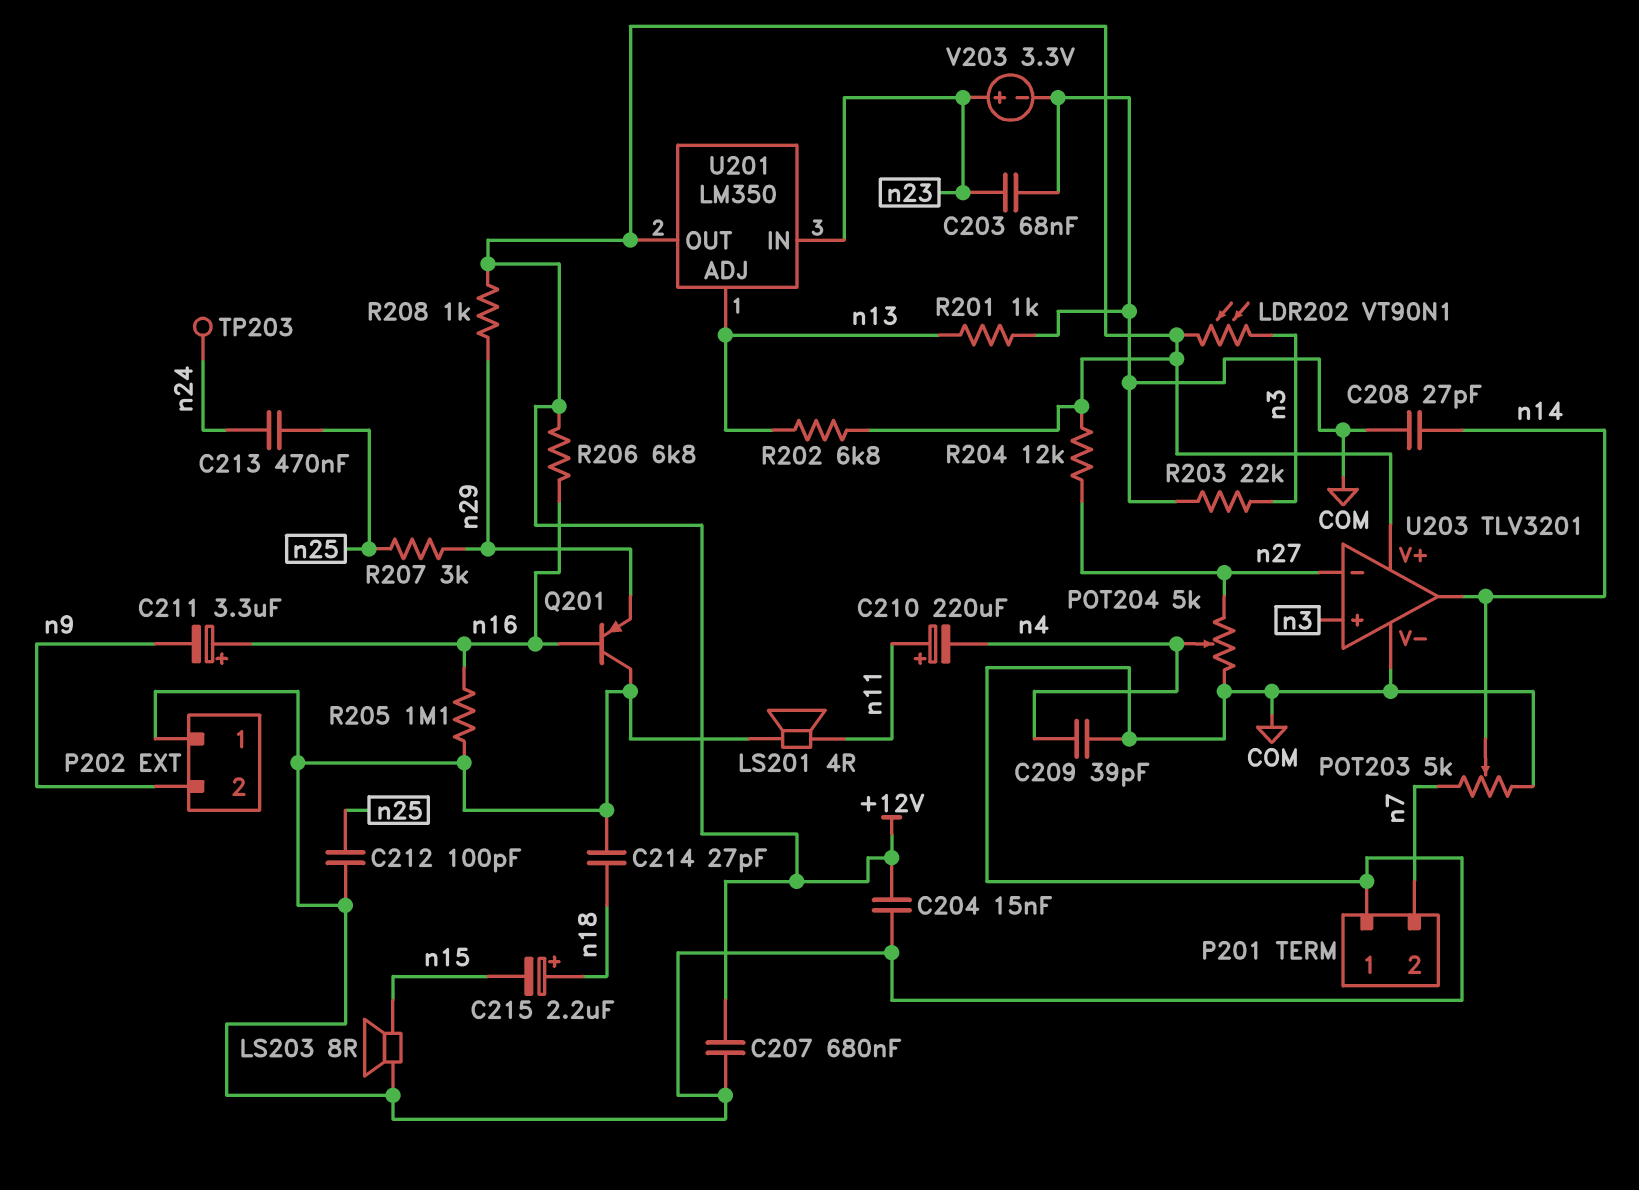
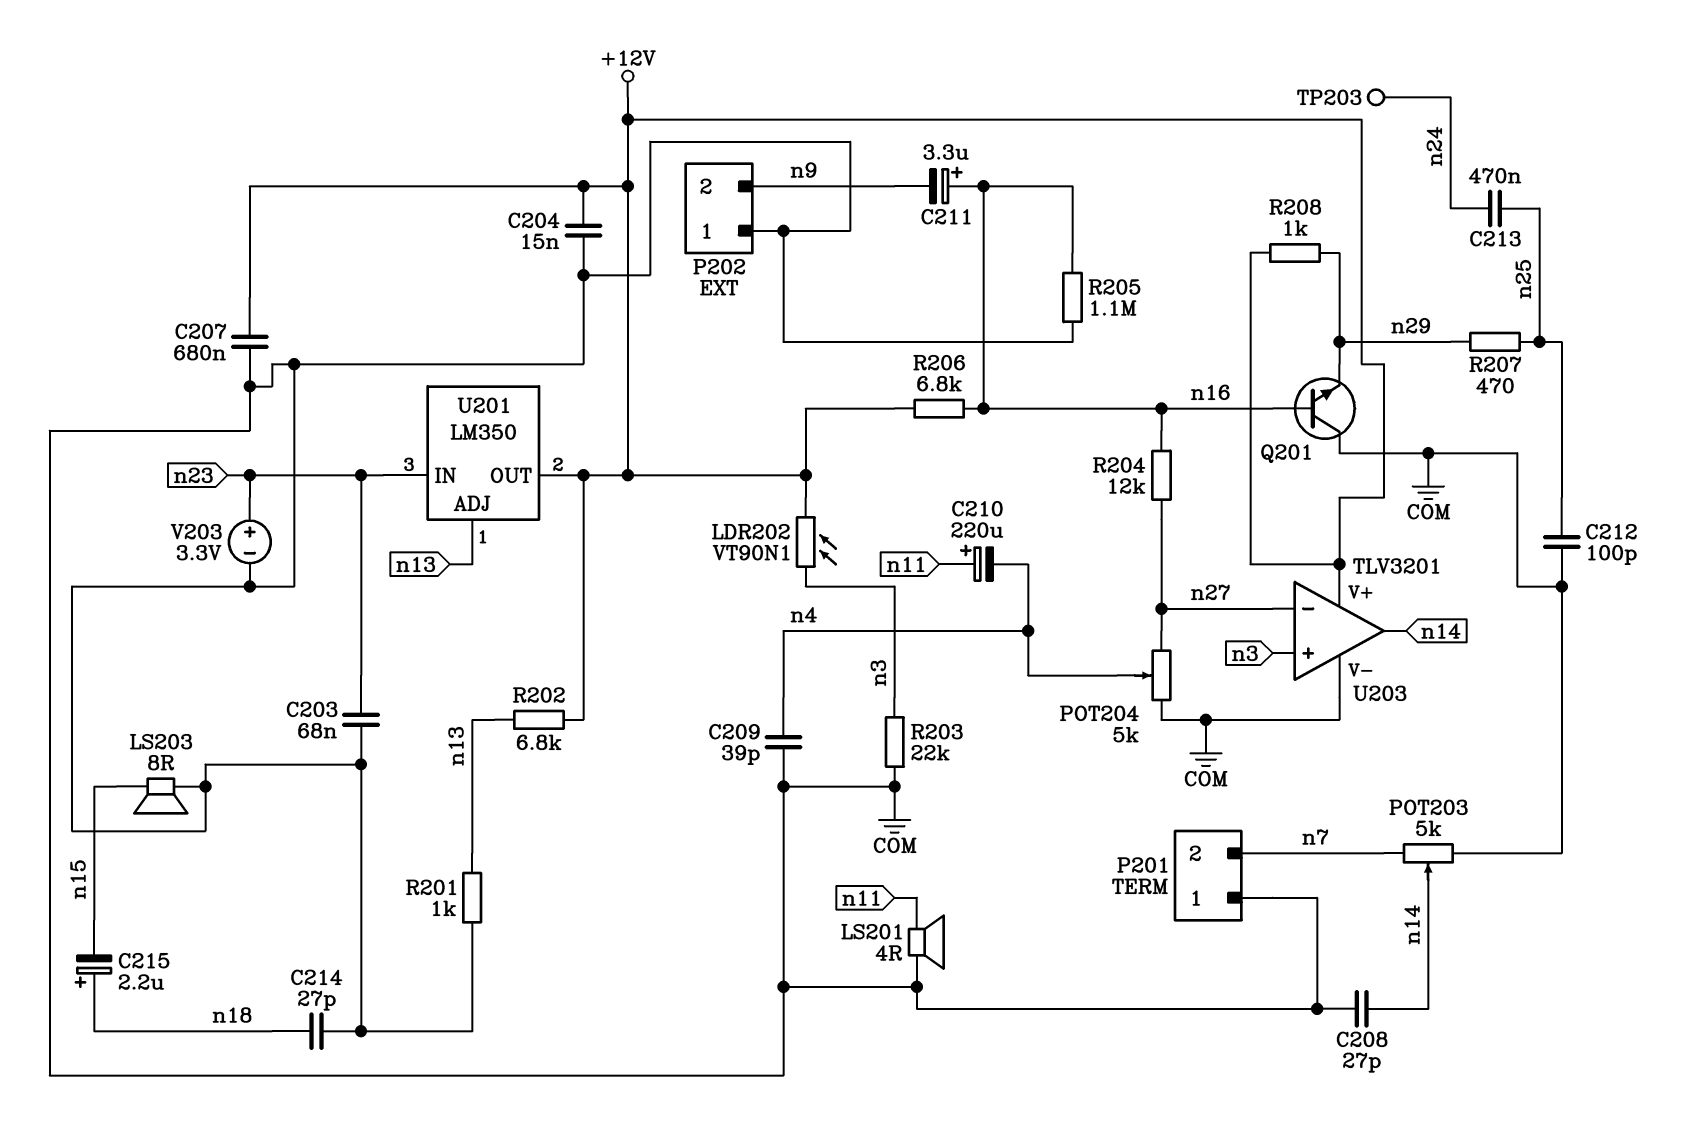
Q201: PNP (B n16, C COM, E n29) -> NPN (B n16, C COM, E n29)
R204: 12k (+12V, n27) -> 12k (n16, n27)
R207: 3k (n25, n29) -> 470 (n25, n29)

